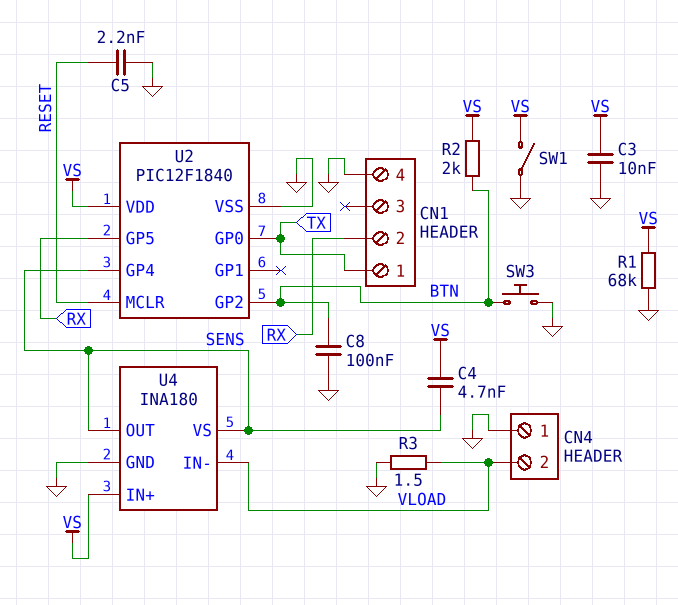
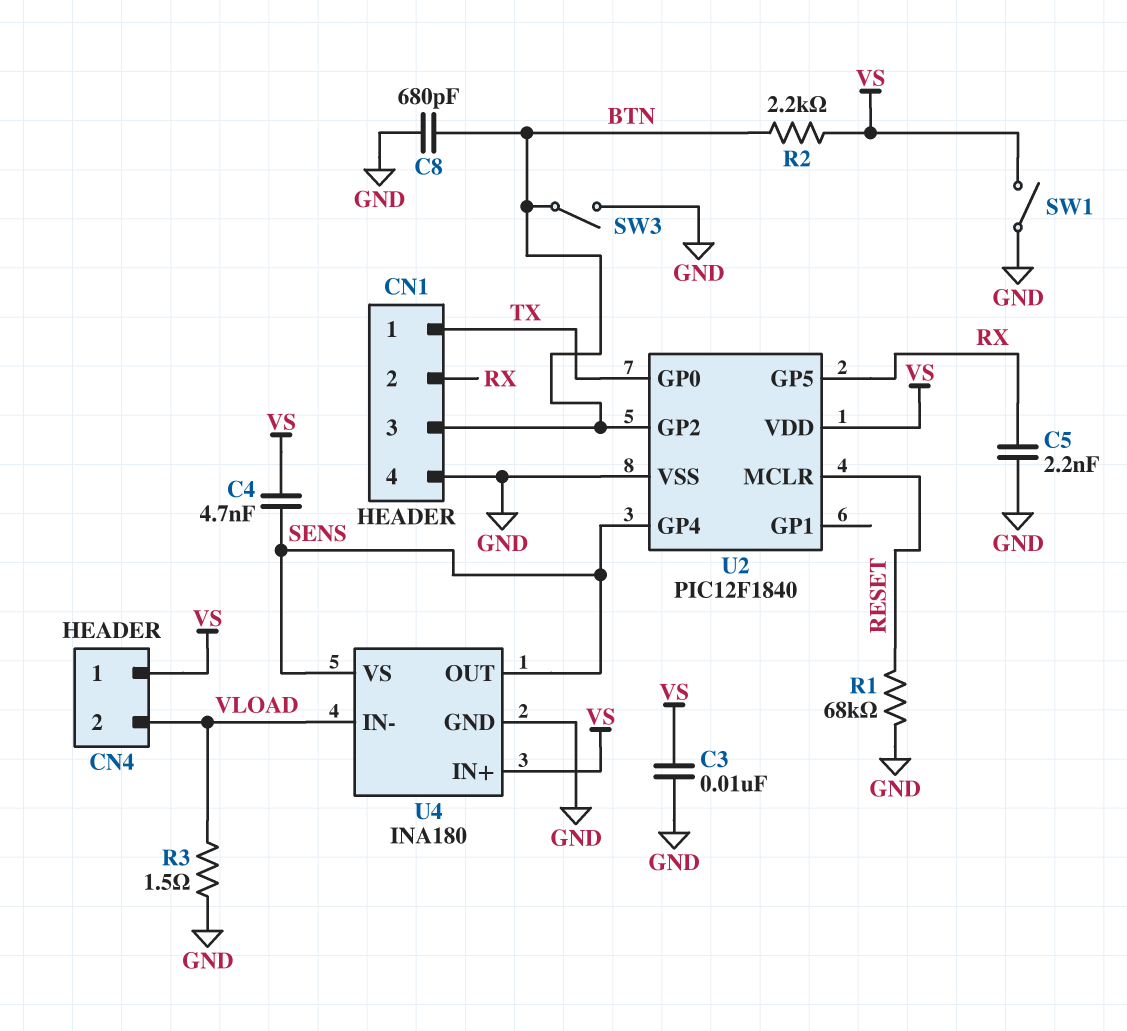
C5: 2.2nF (GND, RESET) -> 2.2nF (GND, RX)
C8: 100nF (BTN, GND) -> 680pF (BTN, GND)
CN1 pin 3: none -> BTN
CN4 pin 1: GND -> VS
R1: 68k (GND, VS) -> 68k (GND, RESET)
R2: 2k (BTN, VS) -> 2.2k (BTN, VS)
SW3: button (BTN, GND) -> switch (BTN, GND)

